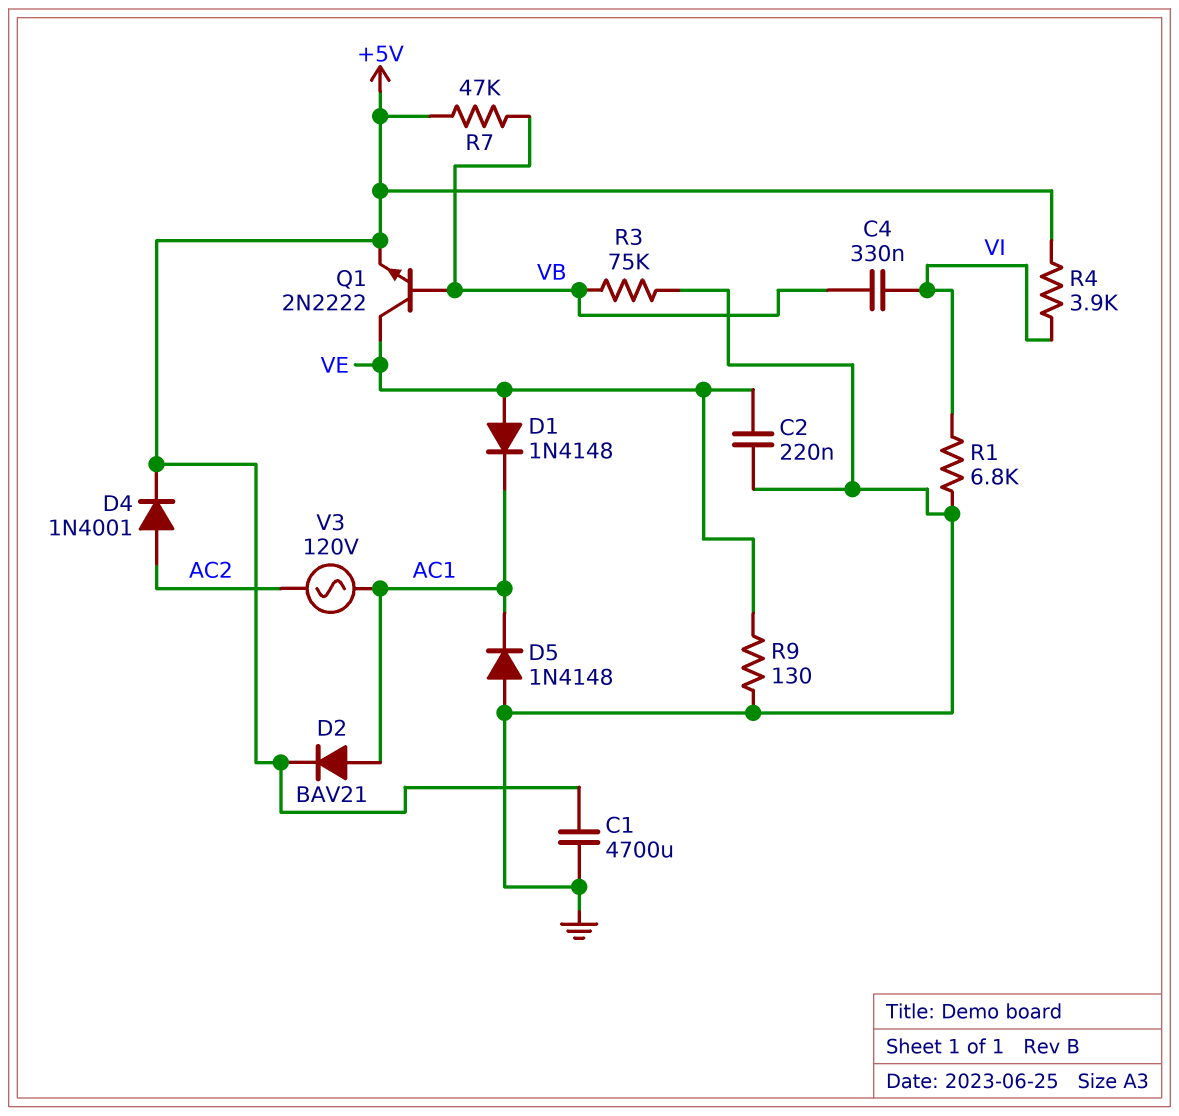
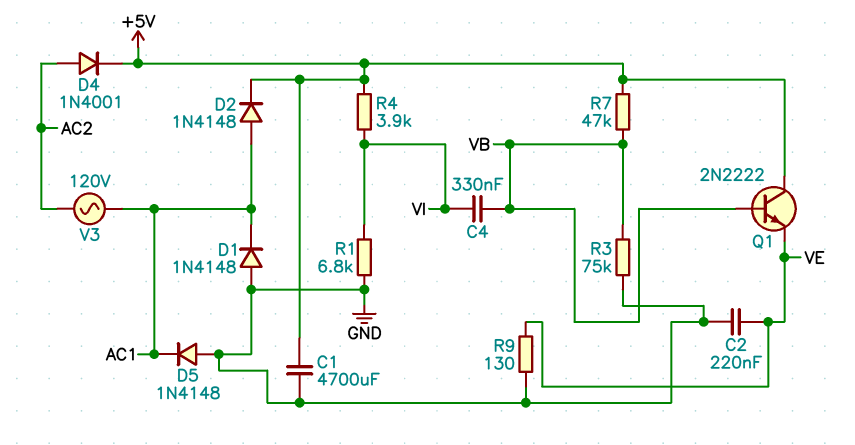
D1: diode 1N4148 (A VE, K AC1) -> diode 1N4148 (A GND, K AC1)
D2: diode BAV21 (A AC1, K +5V) -> diode 1N4148 (A AC1, K +5V)
Q1: NPN 2N2222 (B VB, C VE, E +5V) -> NPN 2N2222 (B VB, C +5V, E VE)

